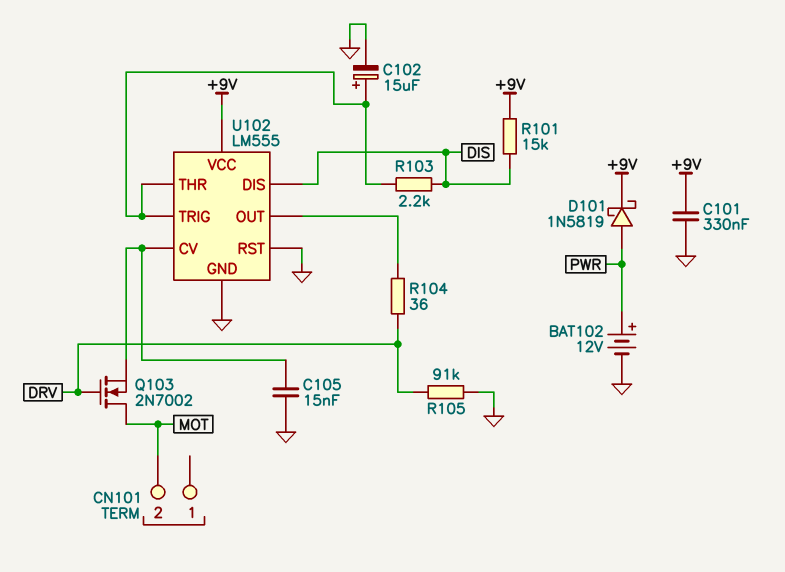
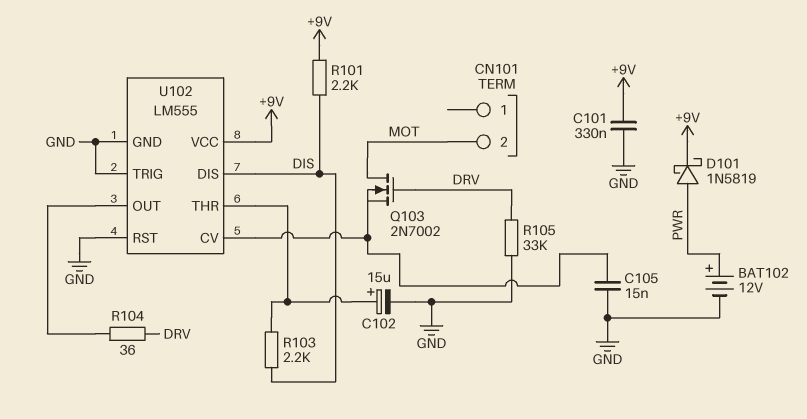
R101: 15k (+9V, DIS) -> 2.2k (+9V, DIS)
R105: 91k (DRV, GND) -> 33k (DRV, GND)
U102 pin TRIG: U102/THR -> GND

